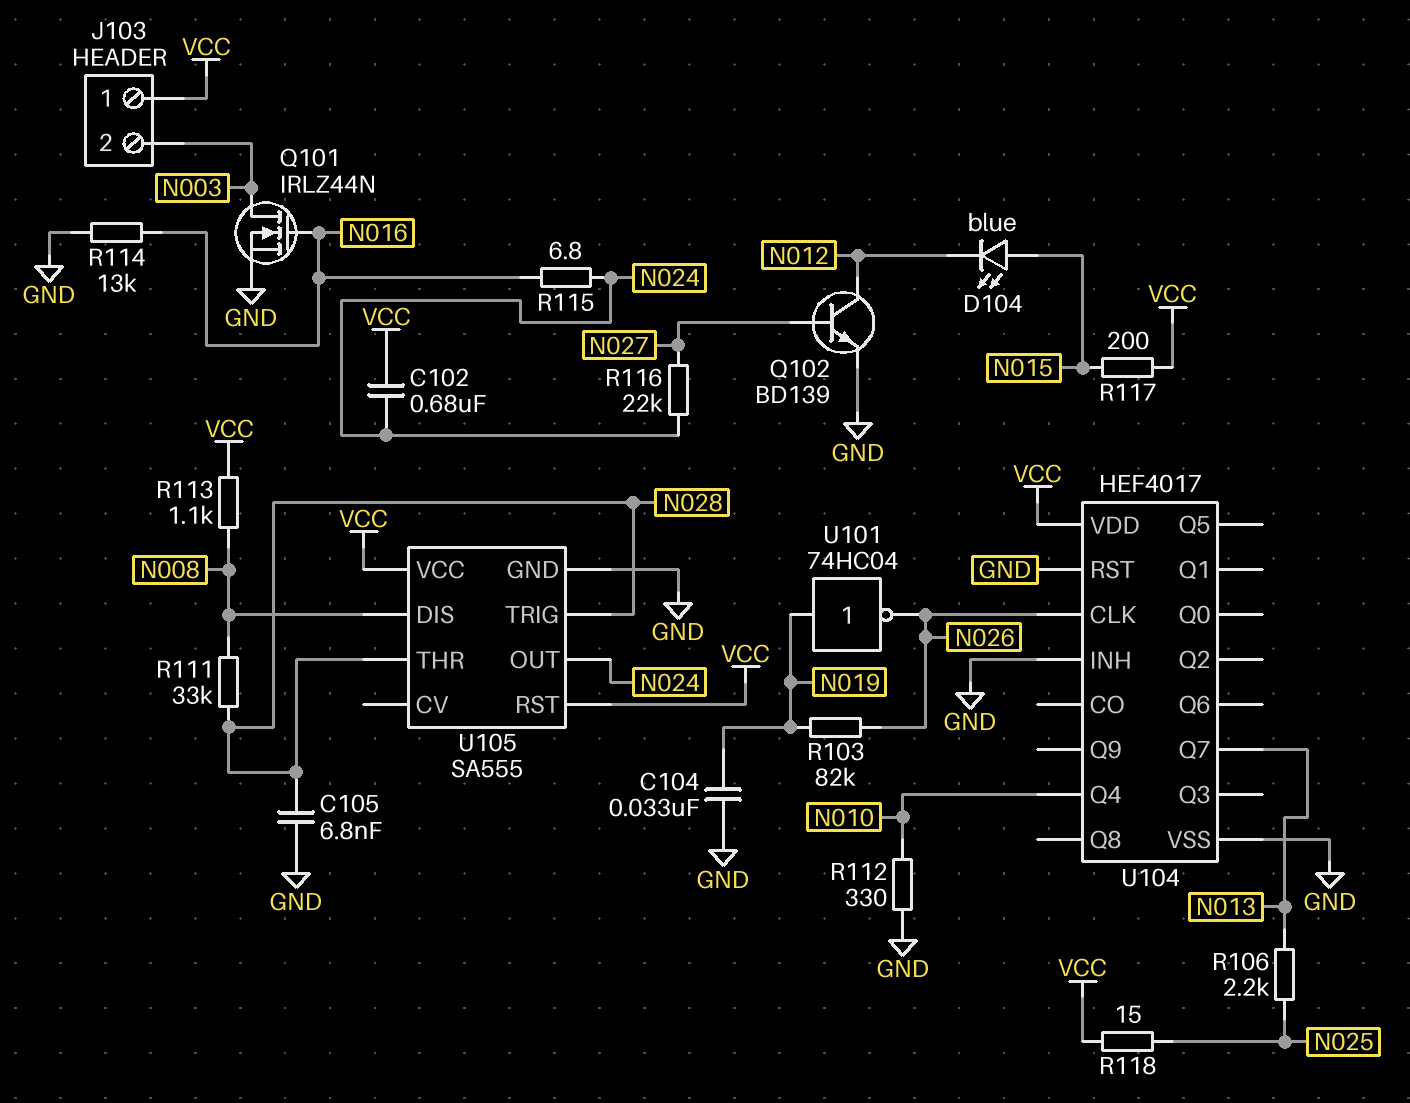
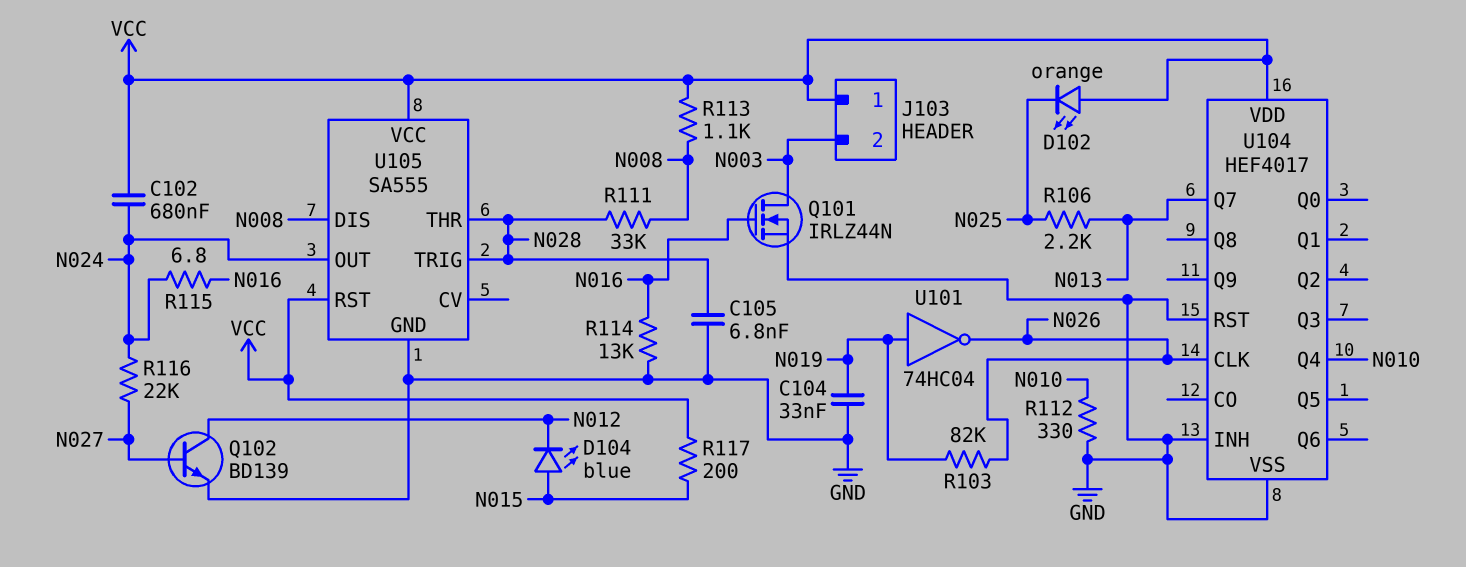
D102: none -> LED orange (A VCC, K N025)
R118: 15 (N025, VCC) -> none

